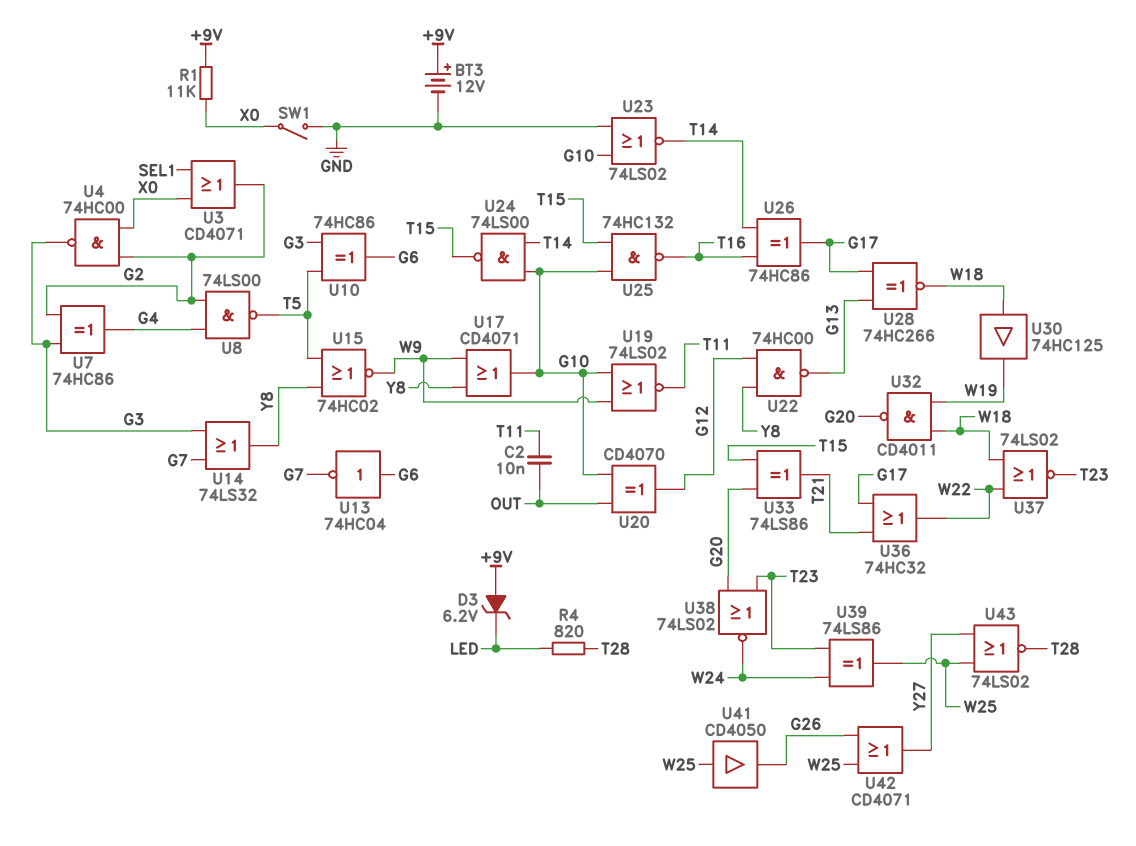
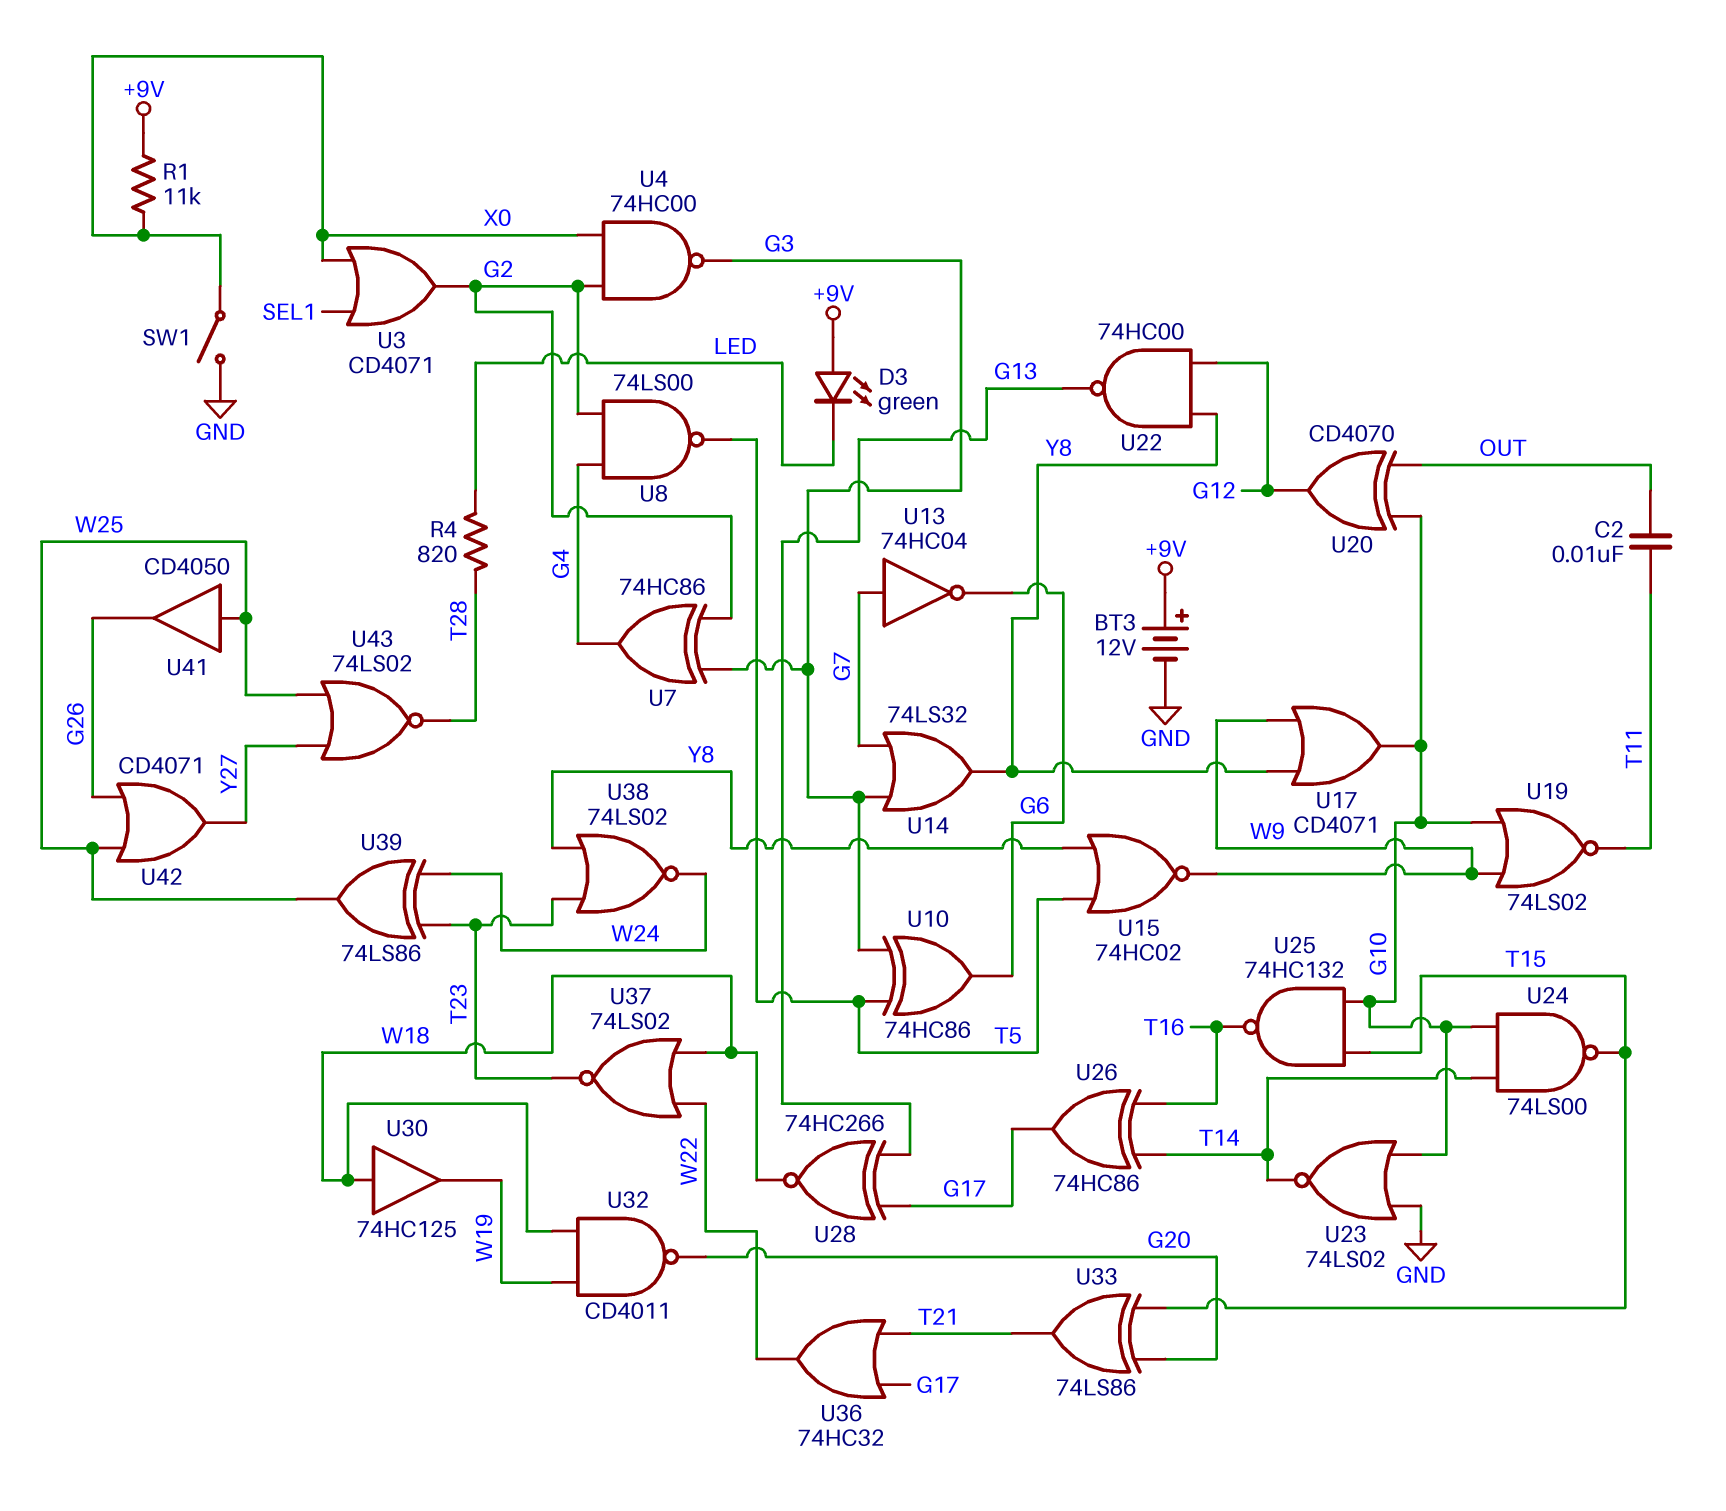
D3: zener 6.2V (A +9V, K LED) -> LED green (A +9V, K LED)
U13: NOT 74HC04 (in G6, out G7) -> NOT 74HC04 (in G7, out G6)
U38: NOR 74LS02 (in G20, in T23, out W24) -> NOR 74LS02 (in T23, in Y8, out W24)

